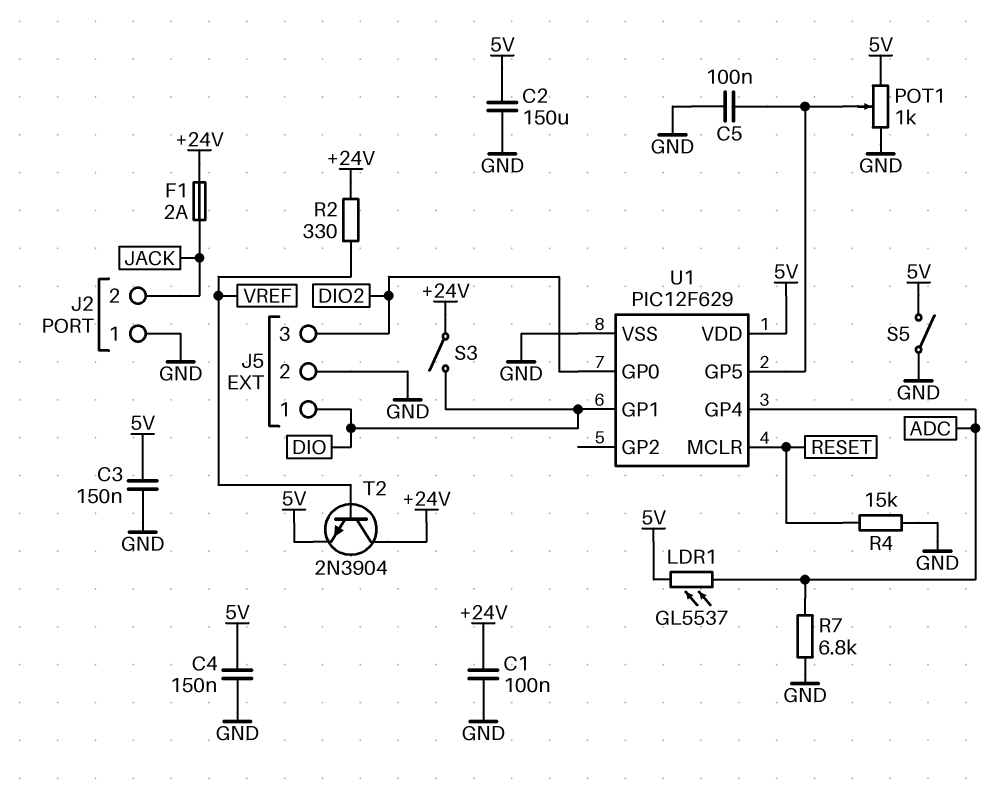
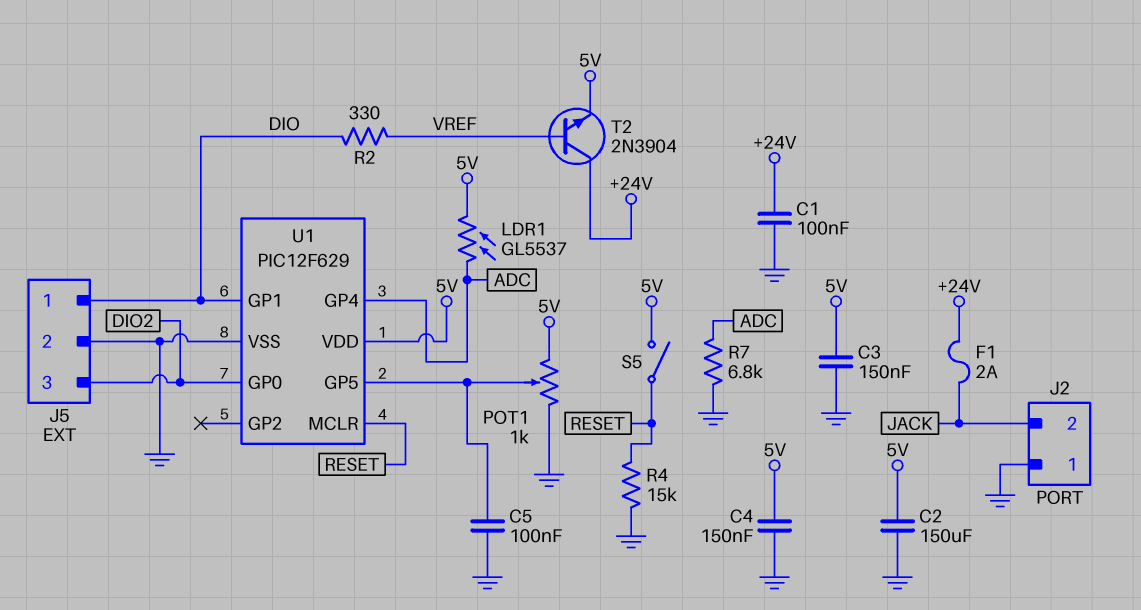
R2: 330 (+24V, VREF) -> 330 (DIO, VREF)
S3: switch (+24V, DIO) -> none
S5: switch (5V, GND) -> switch (5V, RESET)

